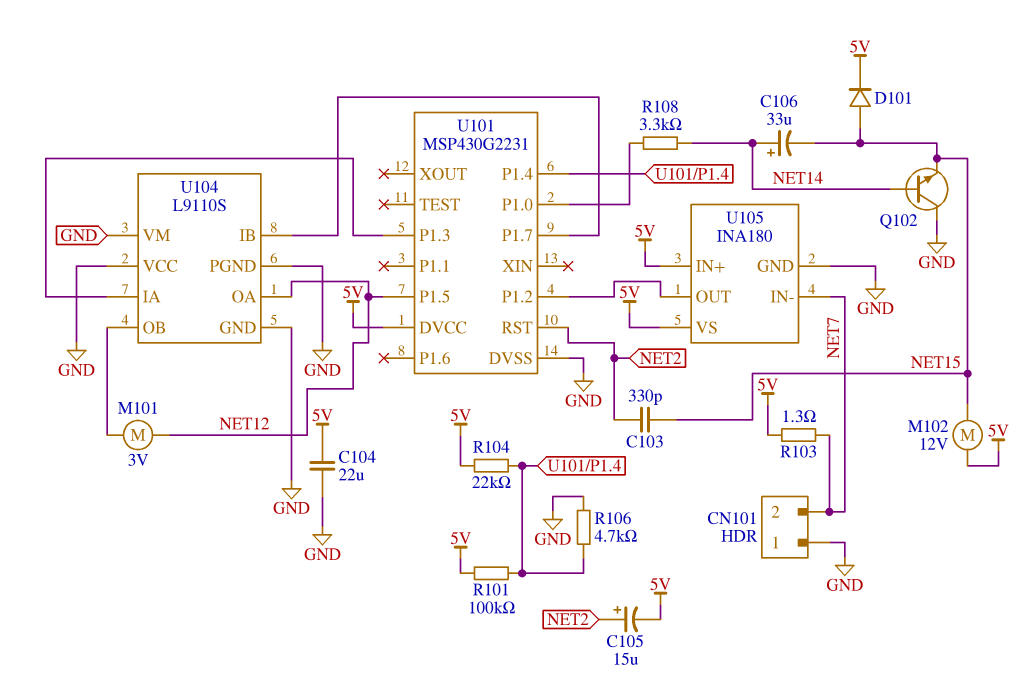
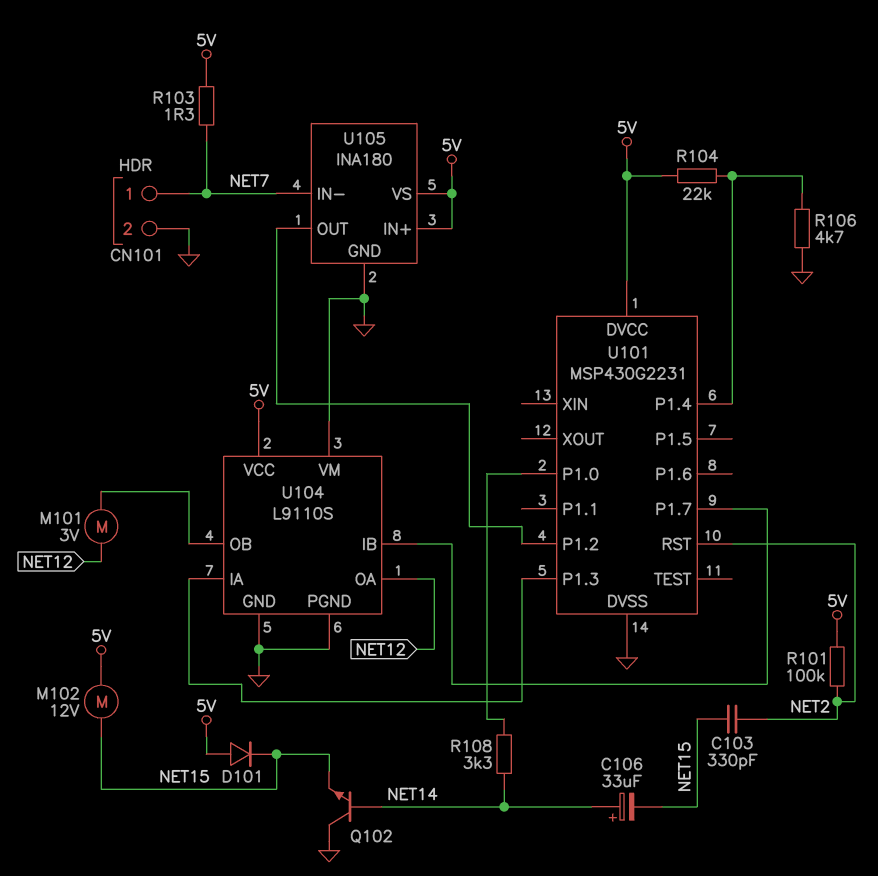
C104: 22uF (5V, GND) -> none
C105: 15uF (plus NET2, minus 5V) -> none
CN101 pin 1: GND -> NET7
CN101 pin 2: NET7 -> GND
D101: diode (A NET15, K 5V) -> diode (A 5V, K NET15)
R101: 100k (5V, U101/P1.4) -> 100k (5V, NET2)
U101 pin P1.5: NET12 -> none
U104 pin VCC: GND -> 5V

